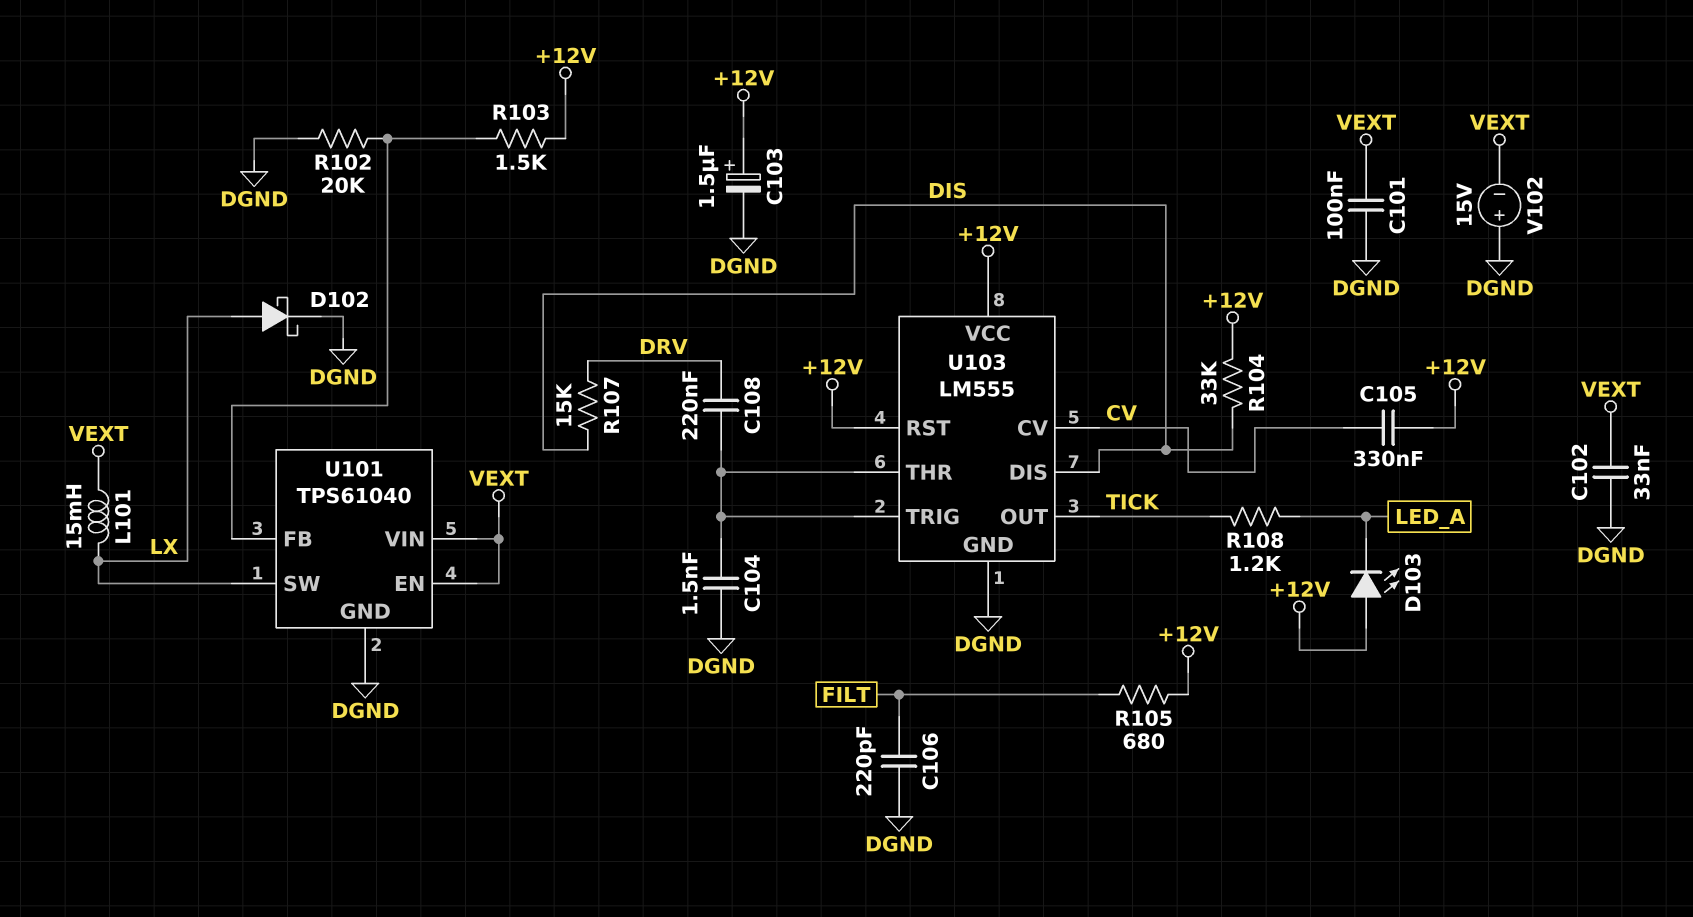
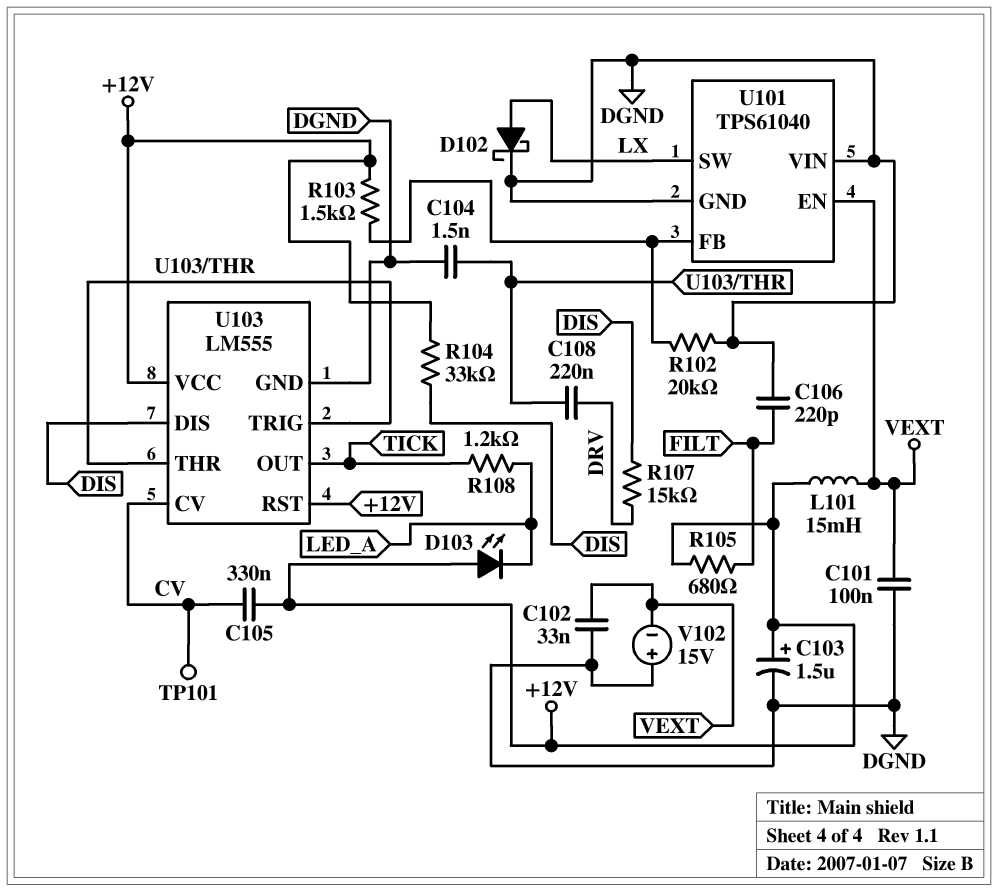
L101: 15mH (LX, VEXT) -> 15mH (+12V, VEXT)
TP101: none -> test point (CV)
U101 pin VIN: VEXT -> DGND

